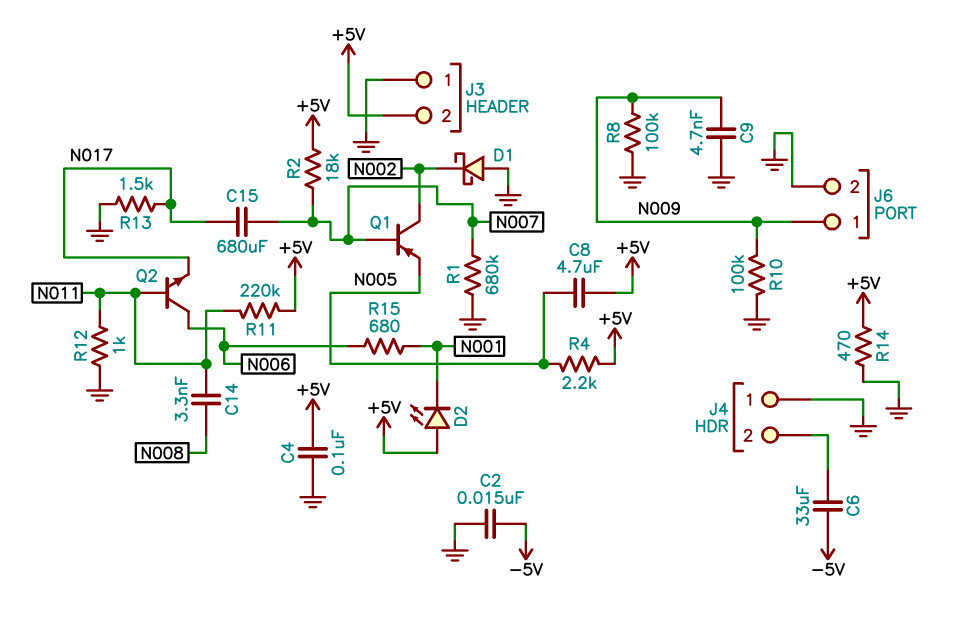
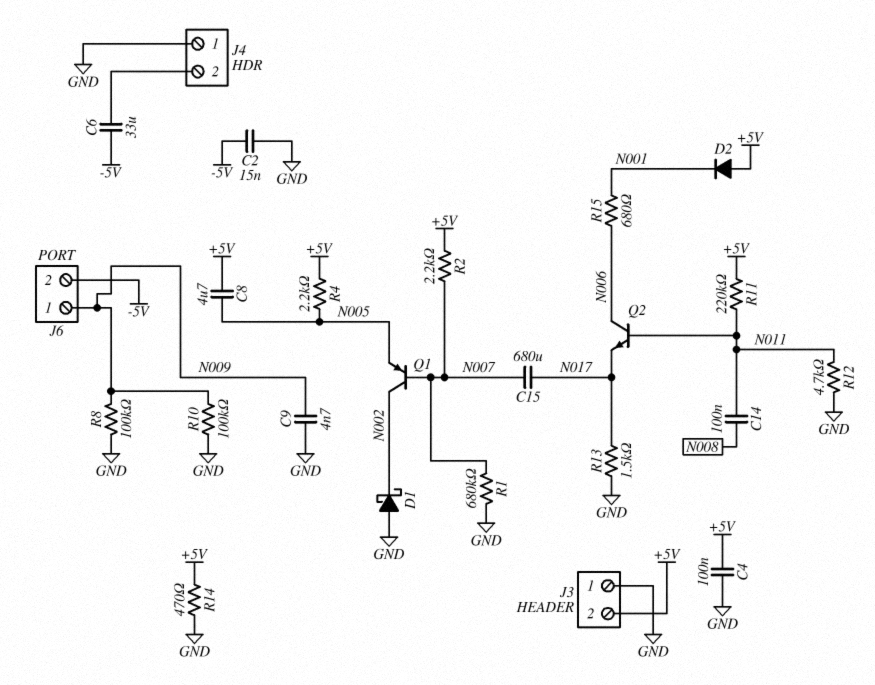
C14: 3.3nF (N008, N011) -> 100nF (N008, N011)
D2: LED (A +5V, K N001) -> diode (A +5V, K N001)
J6 pin 2: GND -> -5V
R2: 18k (+5V, N007) -> 2.2k (+5V, N007)
R12: 1k (GND, N011) -> 4.7k (GND, N011)

